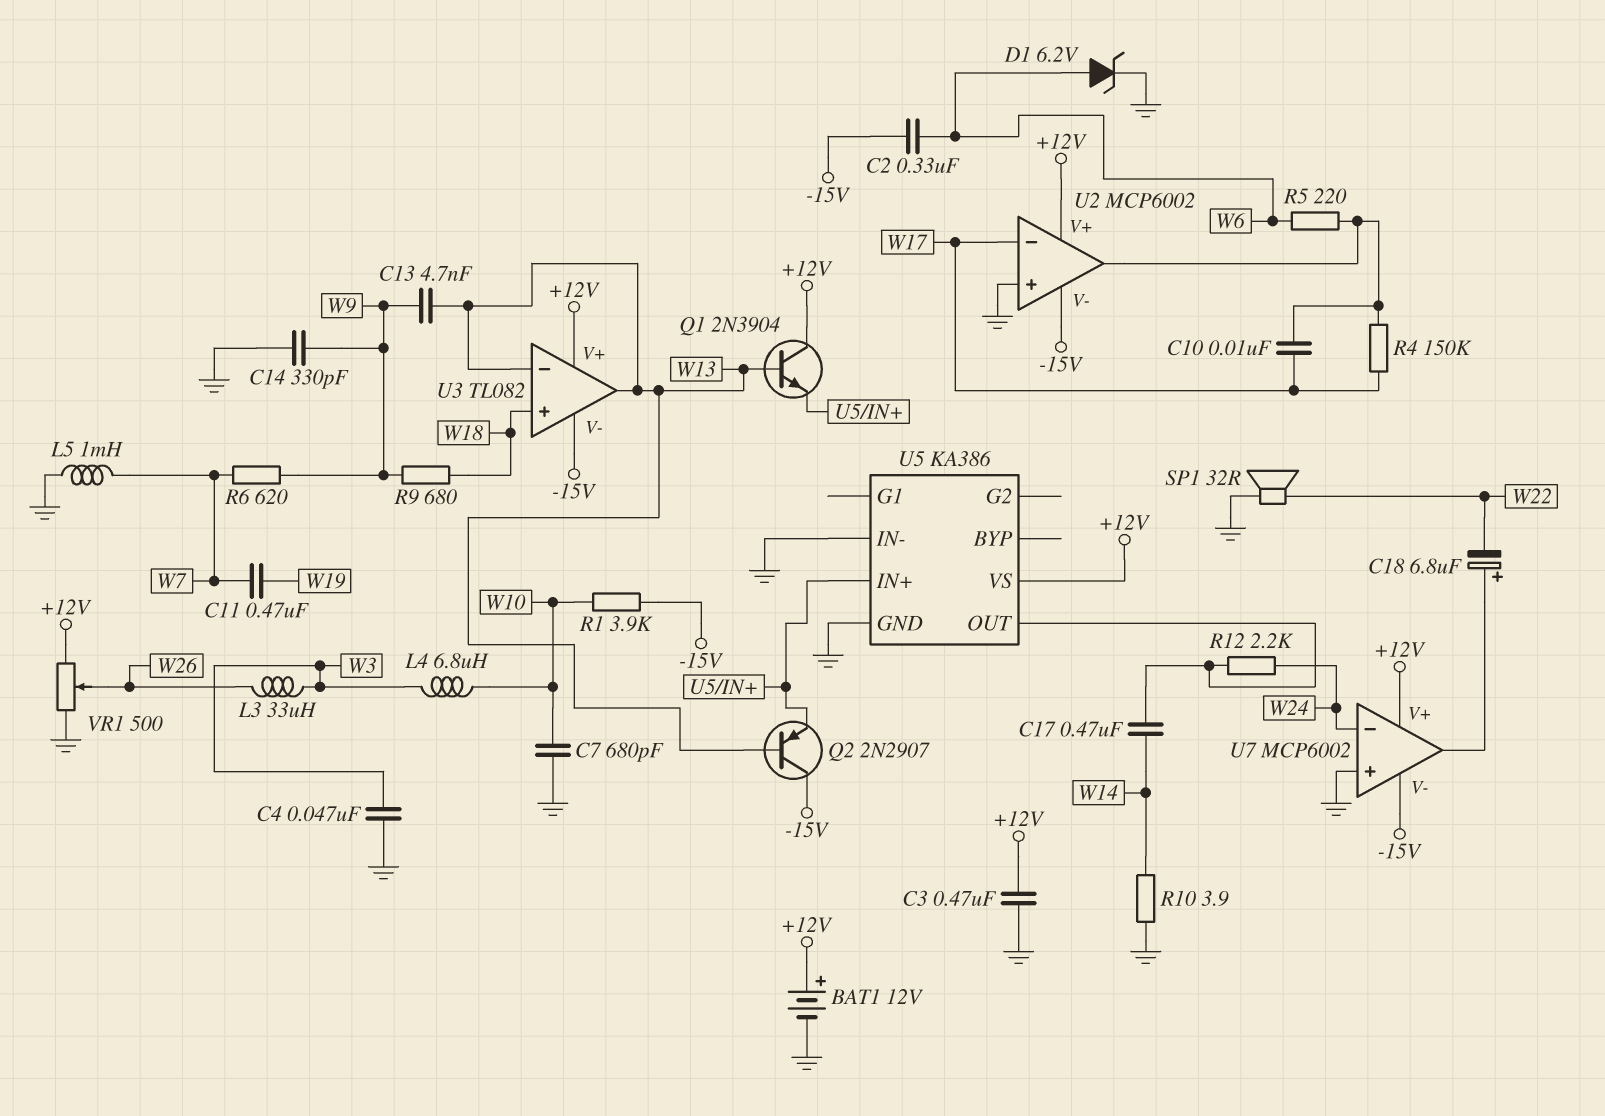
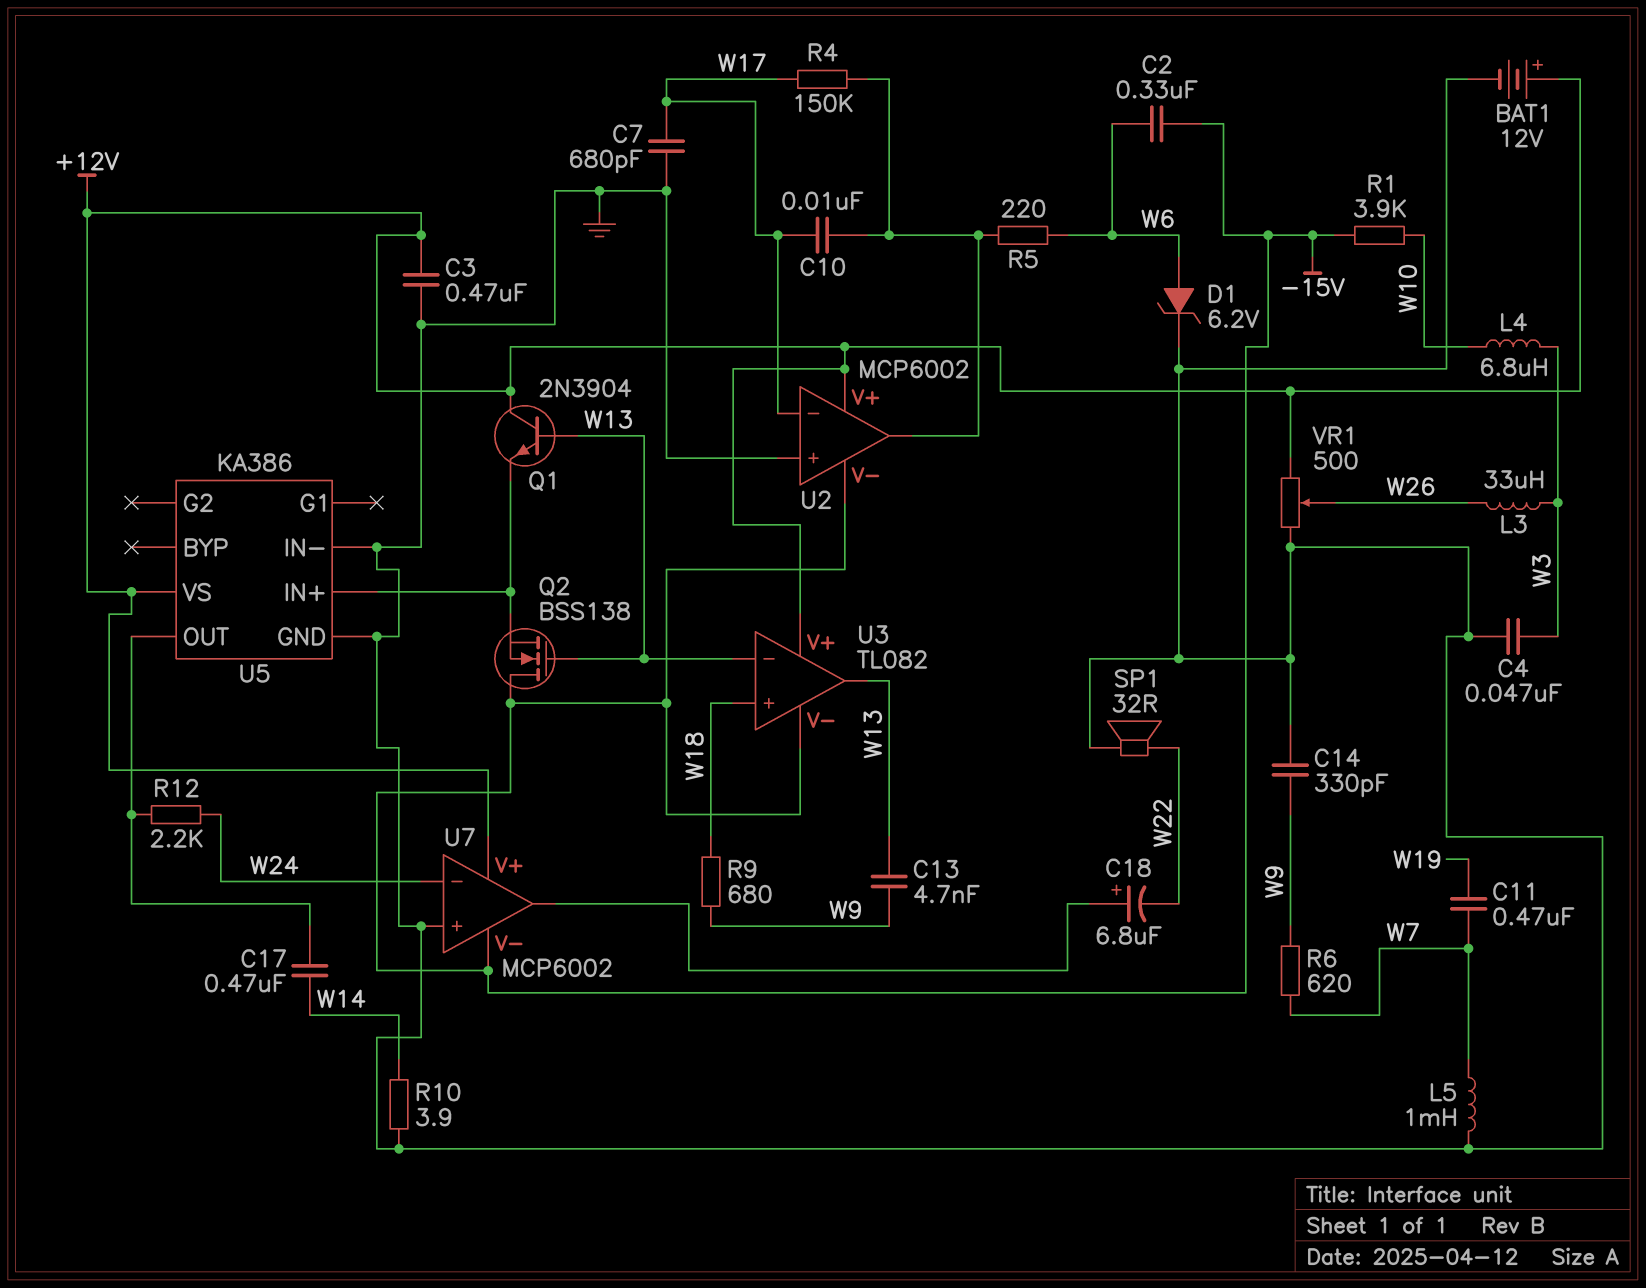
C7: 680pF (GND, W10) -> 680pF (GND, W17)
Q2: PNP 2N2907 (B W13, C -15V, E U5/IN+) -> NMOS BSS138 (G W13, D -15V, S U5/IN+)

